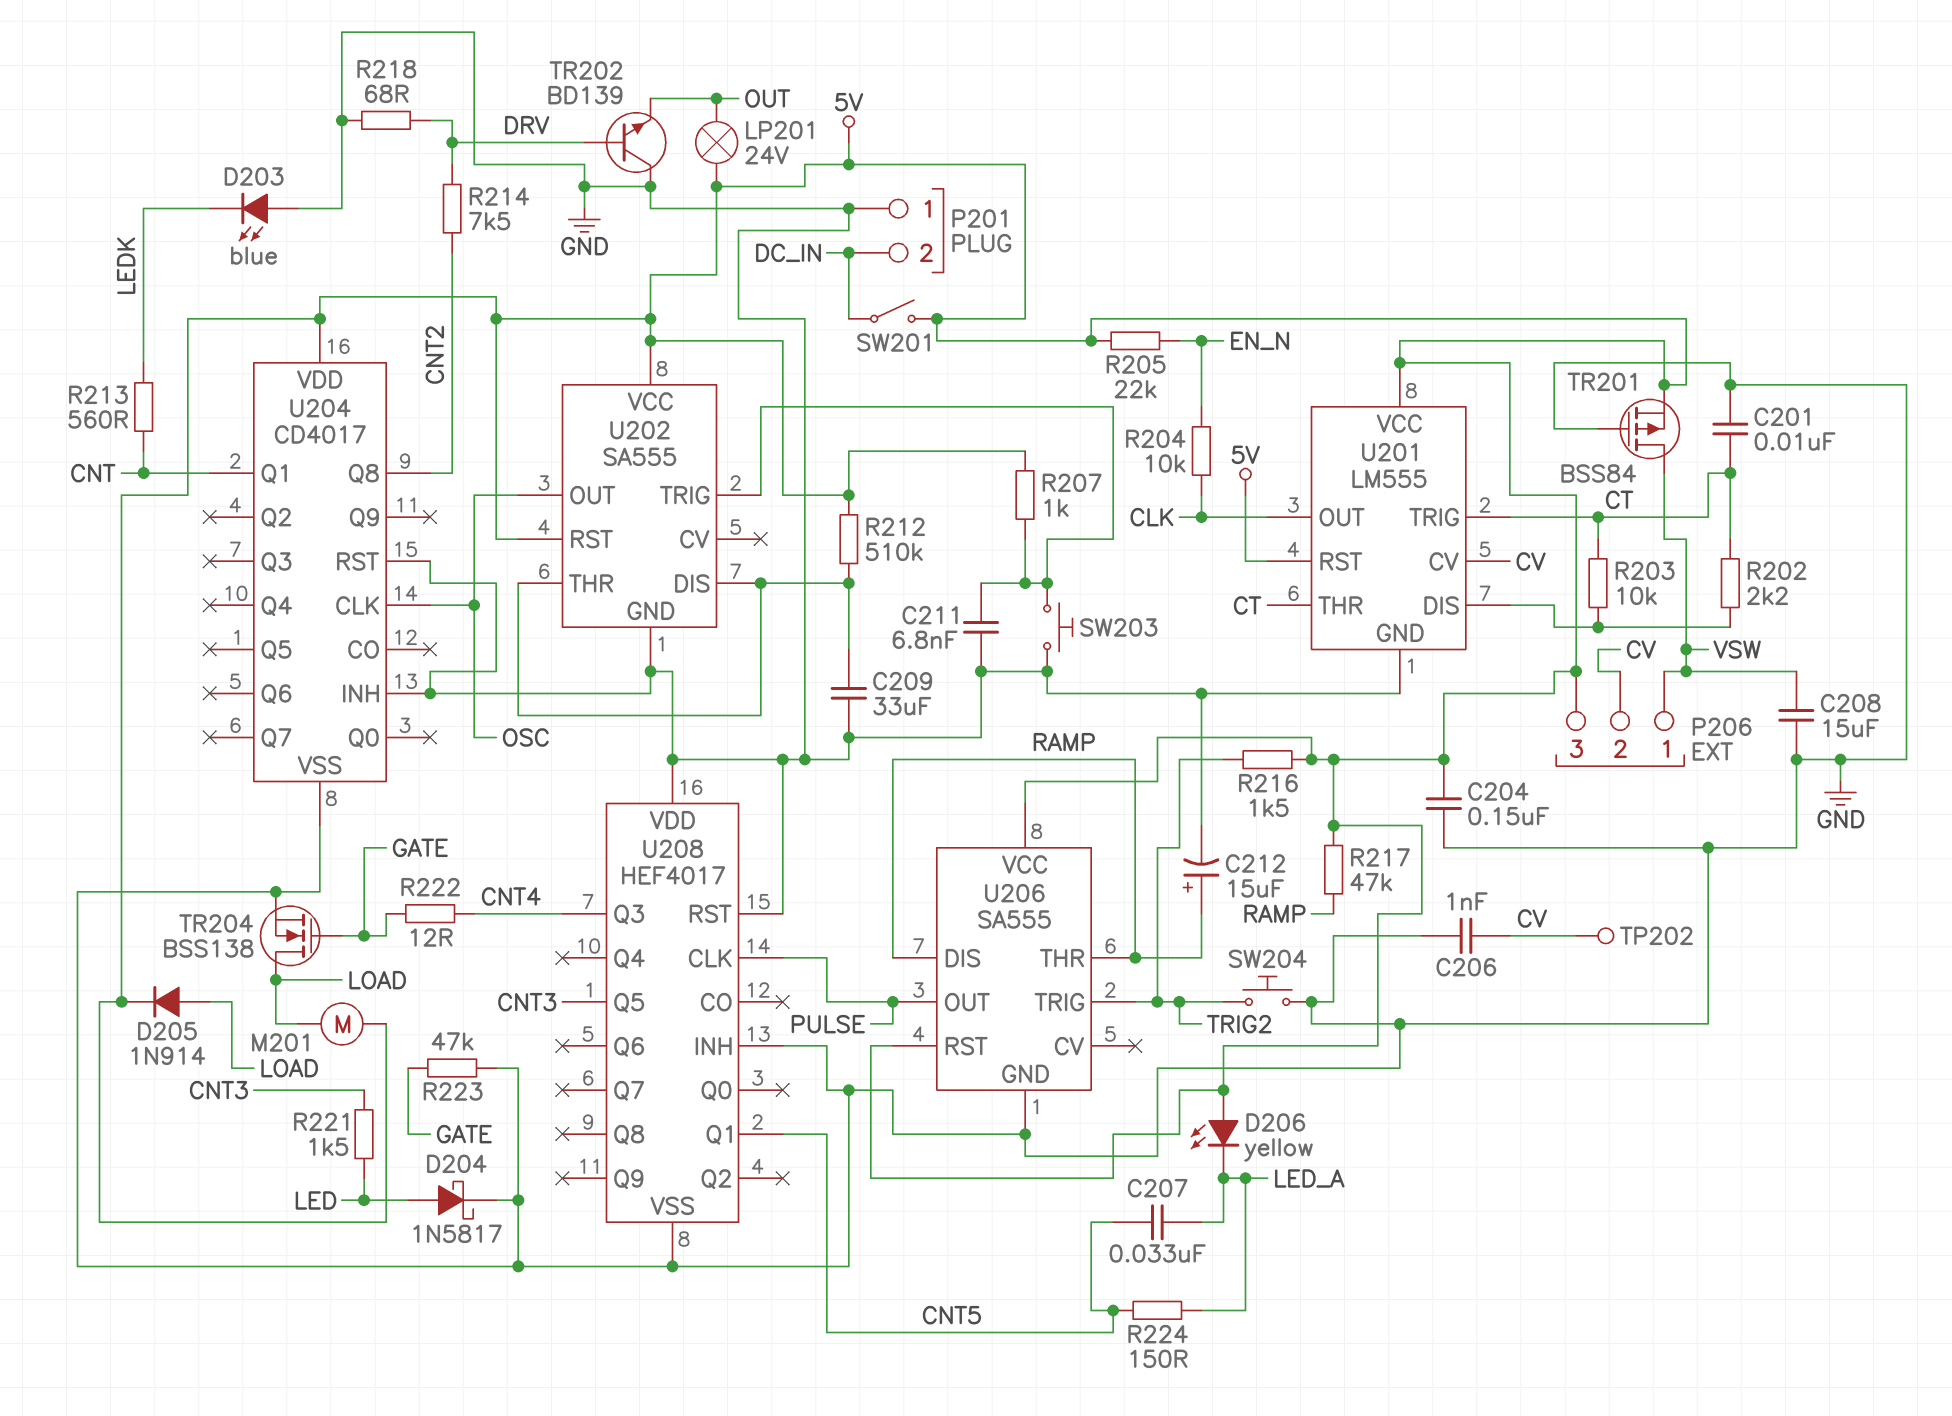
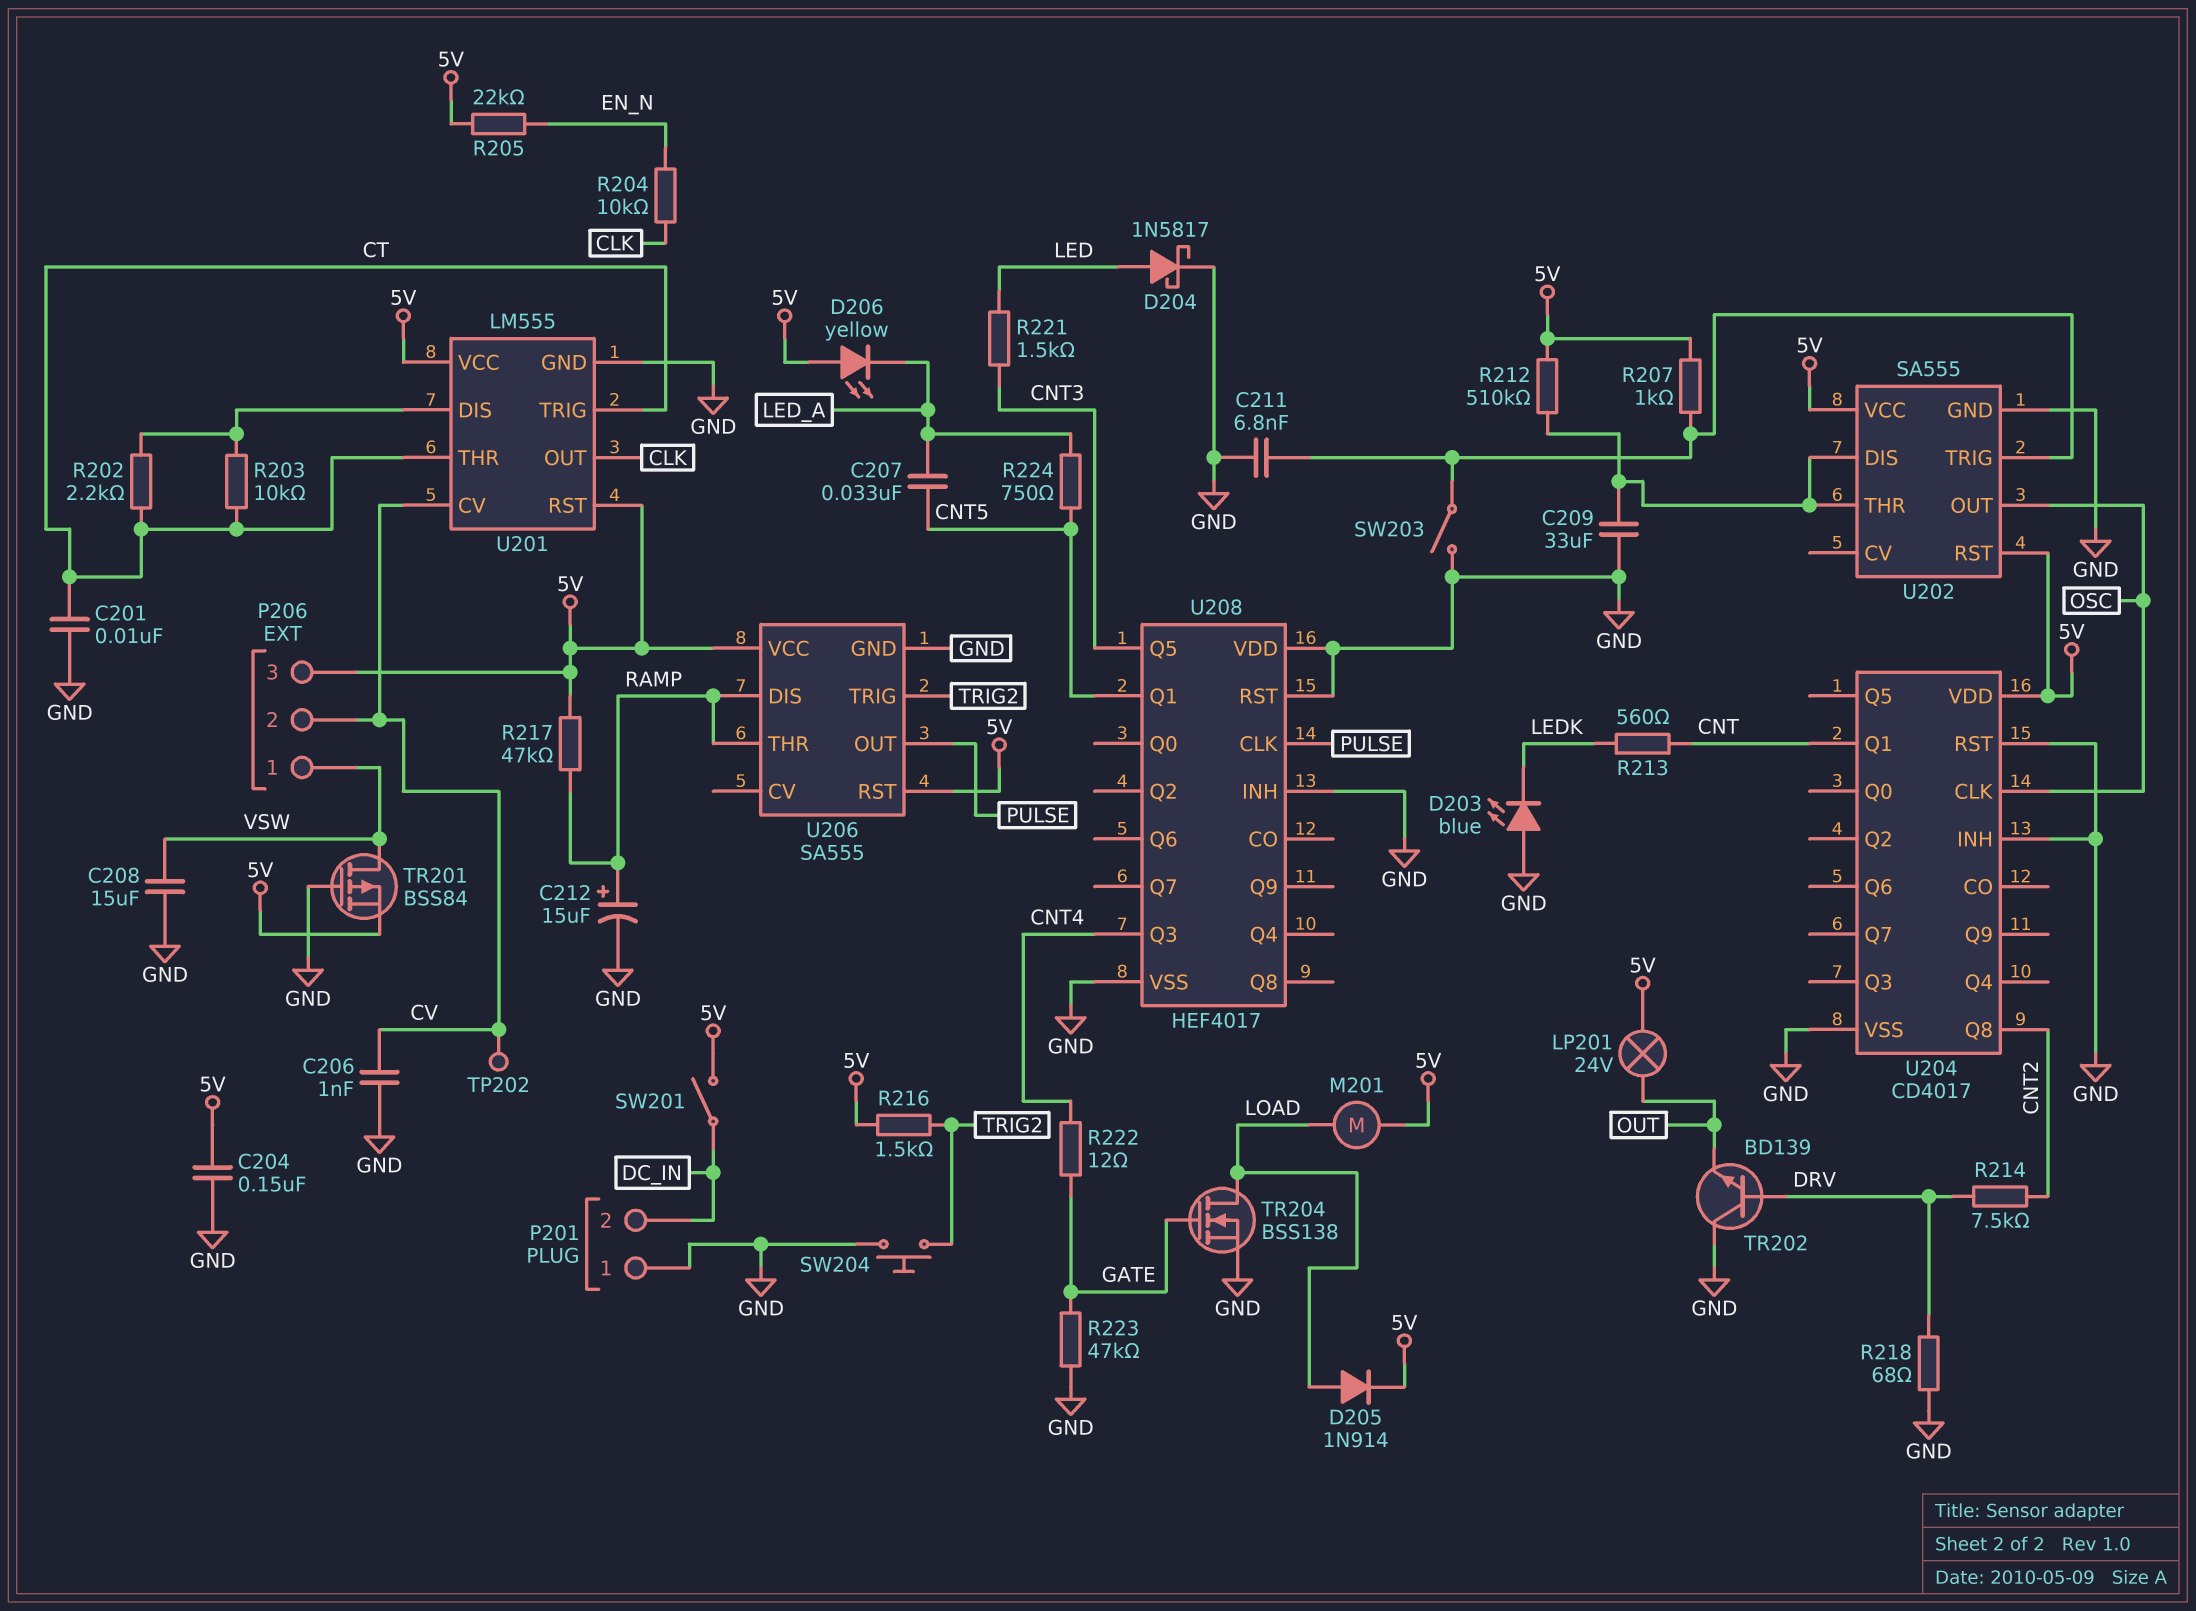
R224: 150 (CNT5, LED_A) -> 750 (CNT5, LED_A)
SW203: button (GND, U202/TRIG) -> switch (GND, U202/TRIG)

